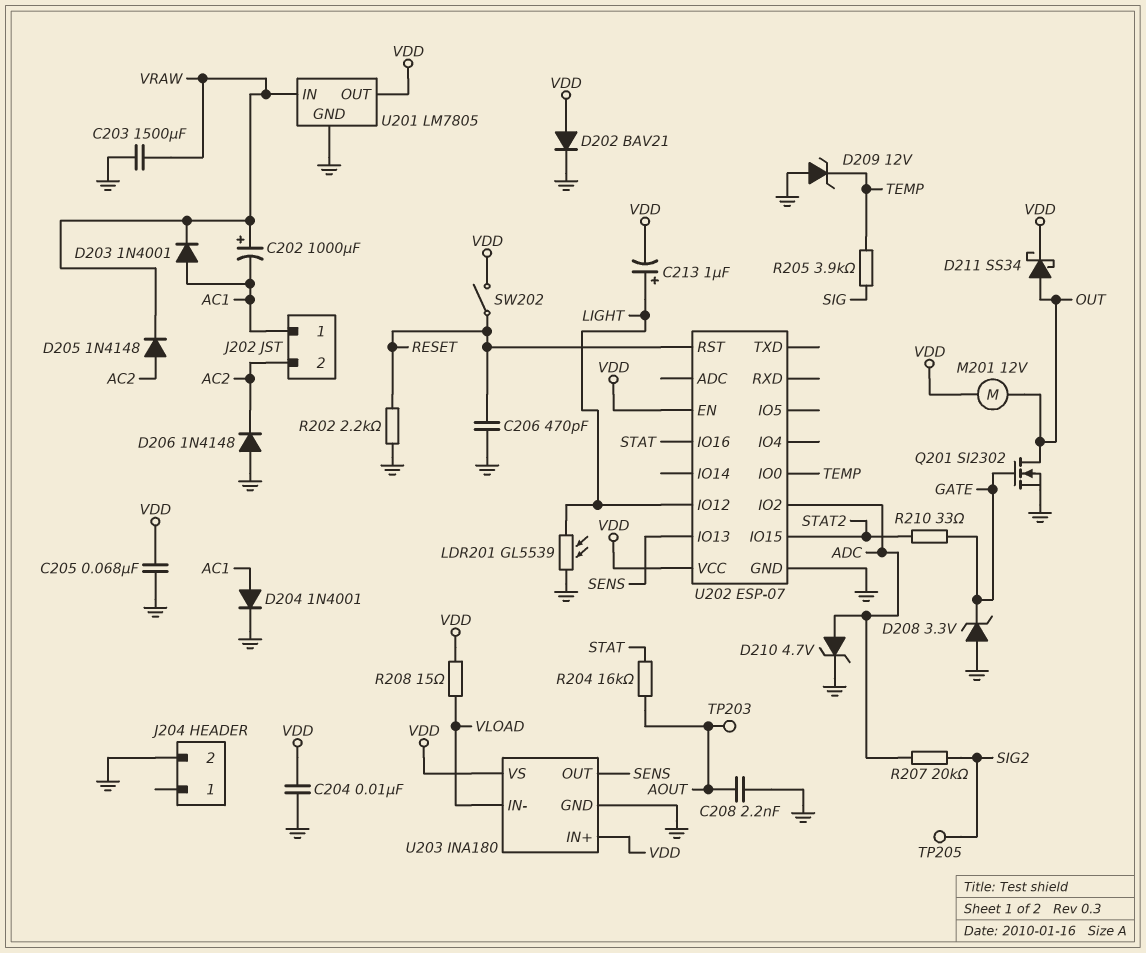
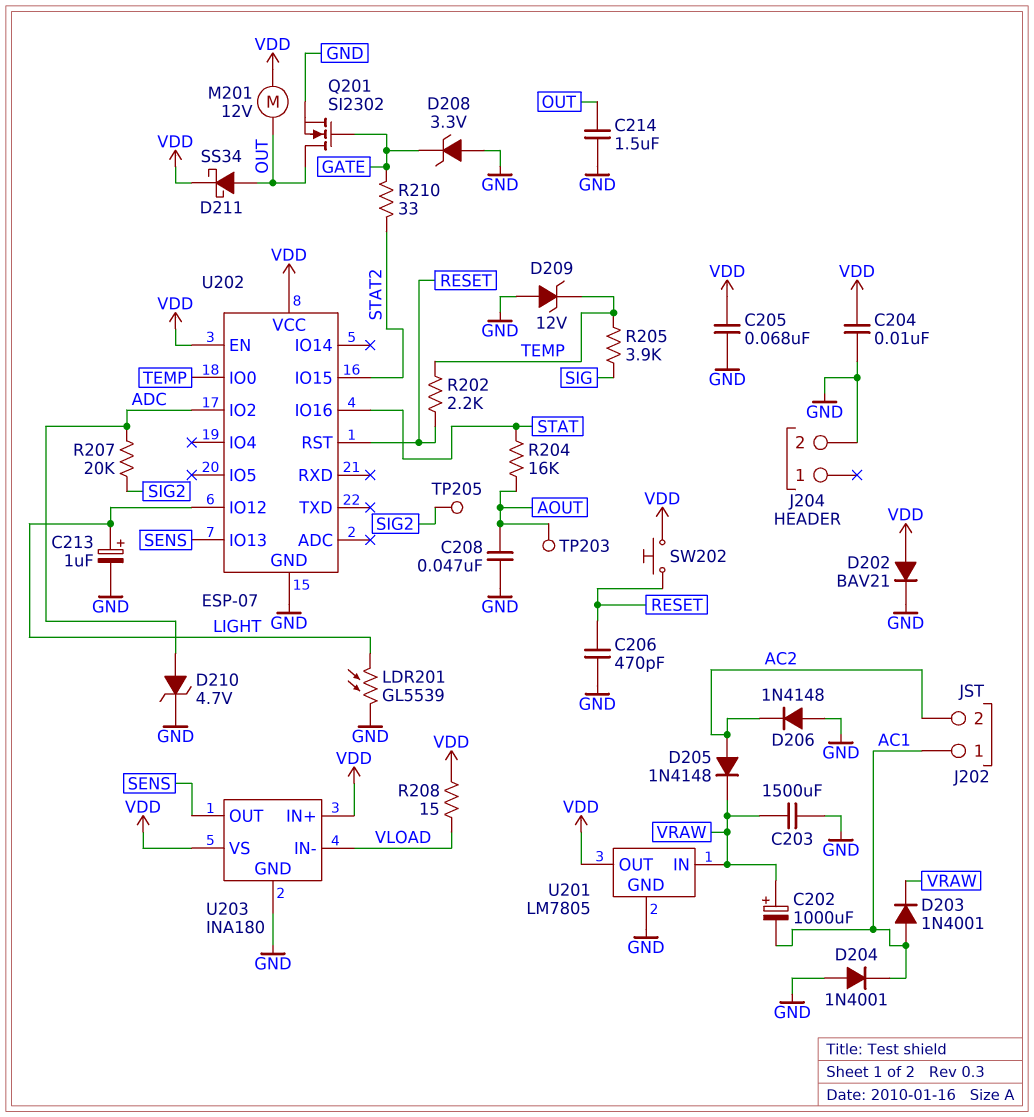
C208: 2.2nF (AOUT, GND) -> 47nF (AOUT, GND)
C213: 1uF (plus LIGHT, minus VDD) -> 1uF (plus LIGHT, minus GND)
C214: none -> 1.5uF (GND, OUT)
D204: diode 1N4001 (A AC1, K GND) -> diode 1N4001 (A GND, K AC1)
R202: 2.2k (GND, RESET) -> 2.2k (RESET, TEMP)
SW202: switch (RESET, VDD) -> button (RESET, VDD)

